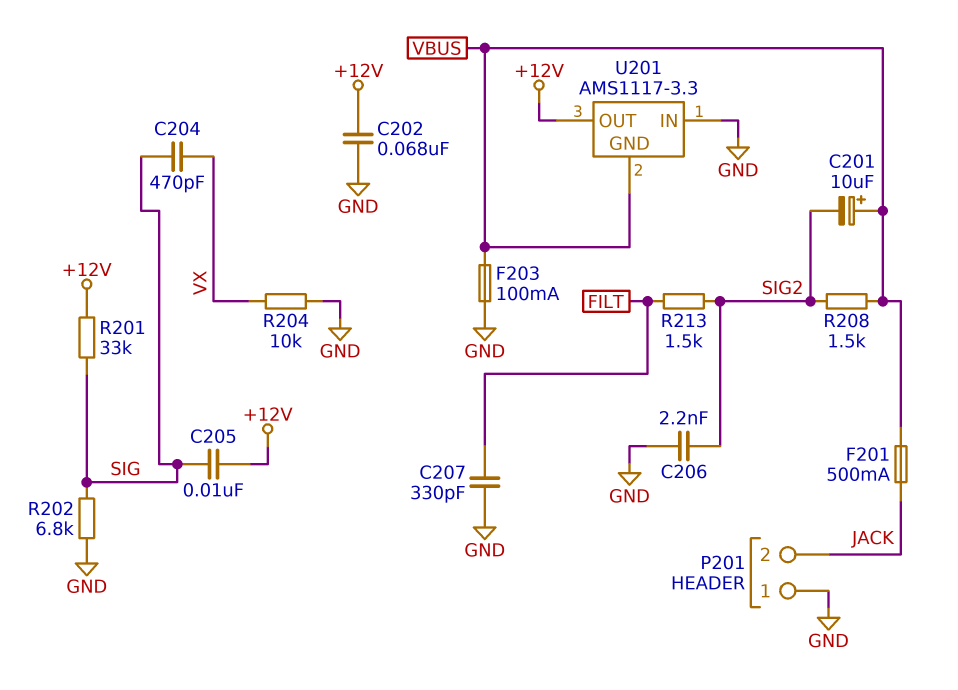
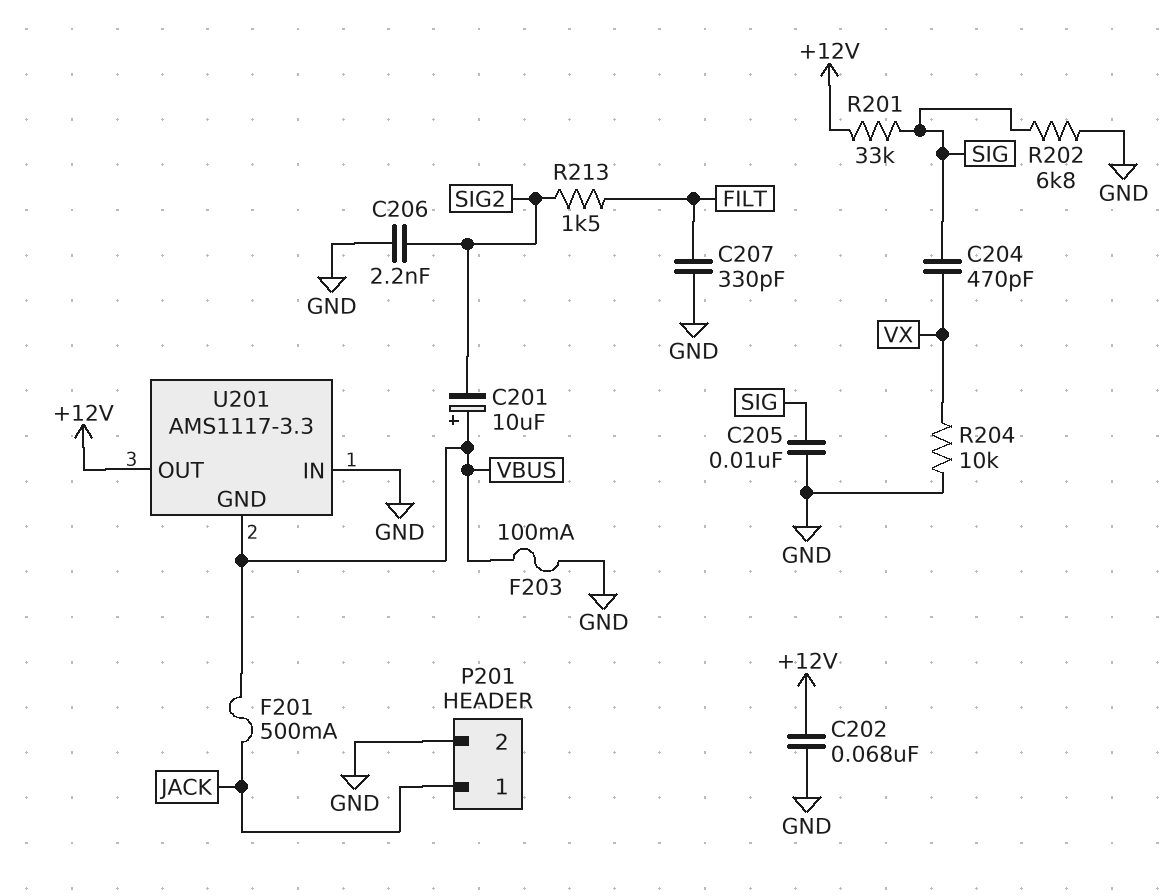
C205: 10nF (+12V, SIG) -> 10nF (GND, SIG)
P201 pin 1: GND -> JACK
P201 pin 2: JACK -> GND
R208: 1.5k (SIG2, VBUS) -> none

